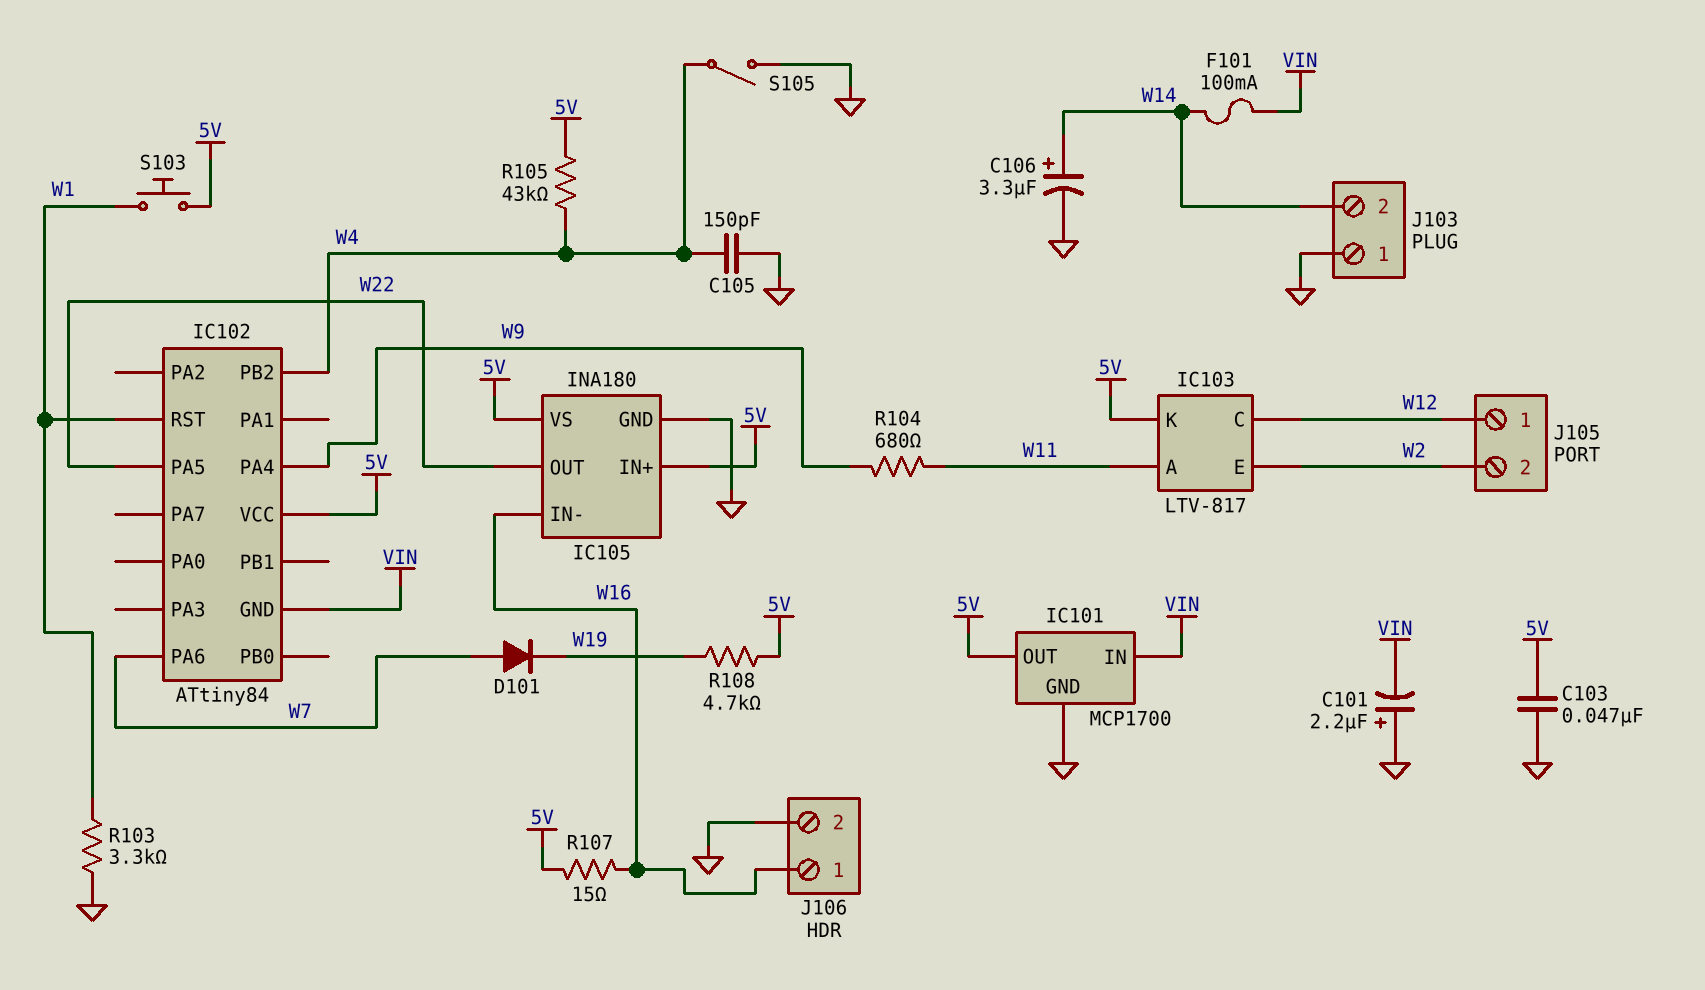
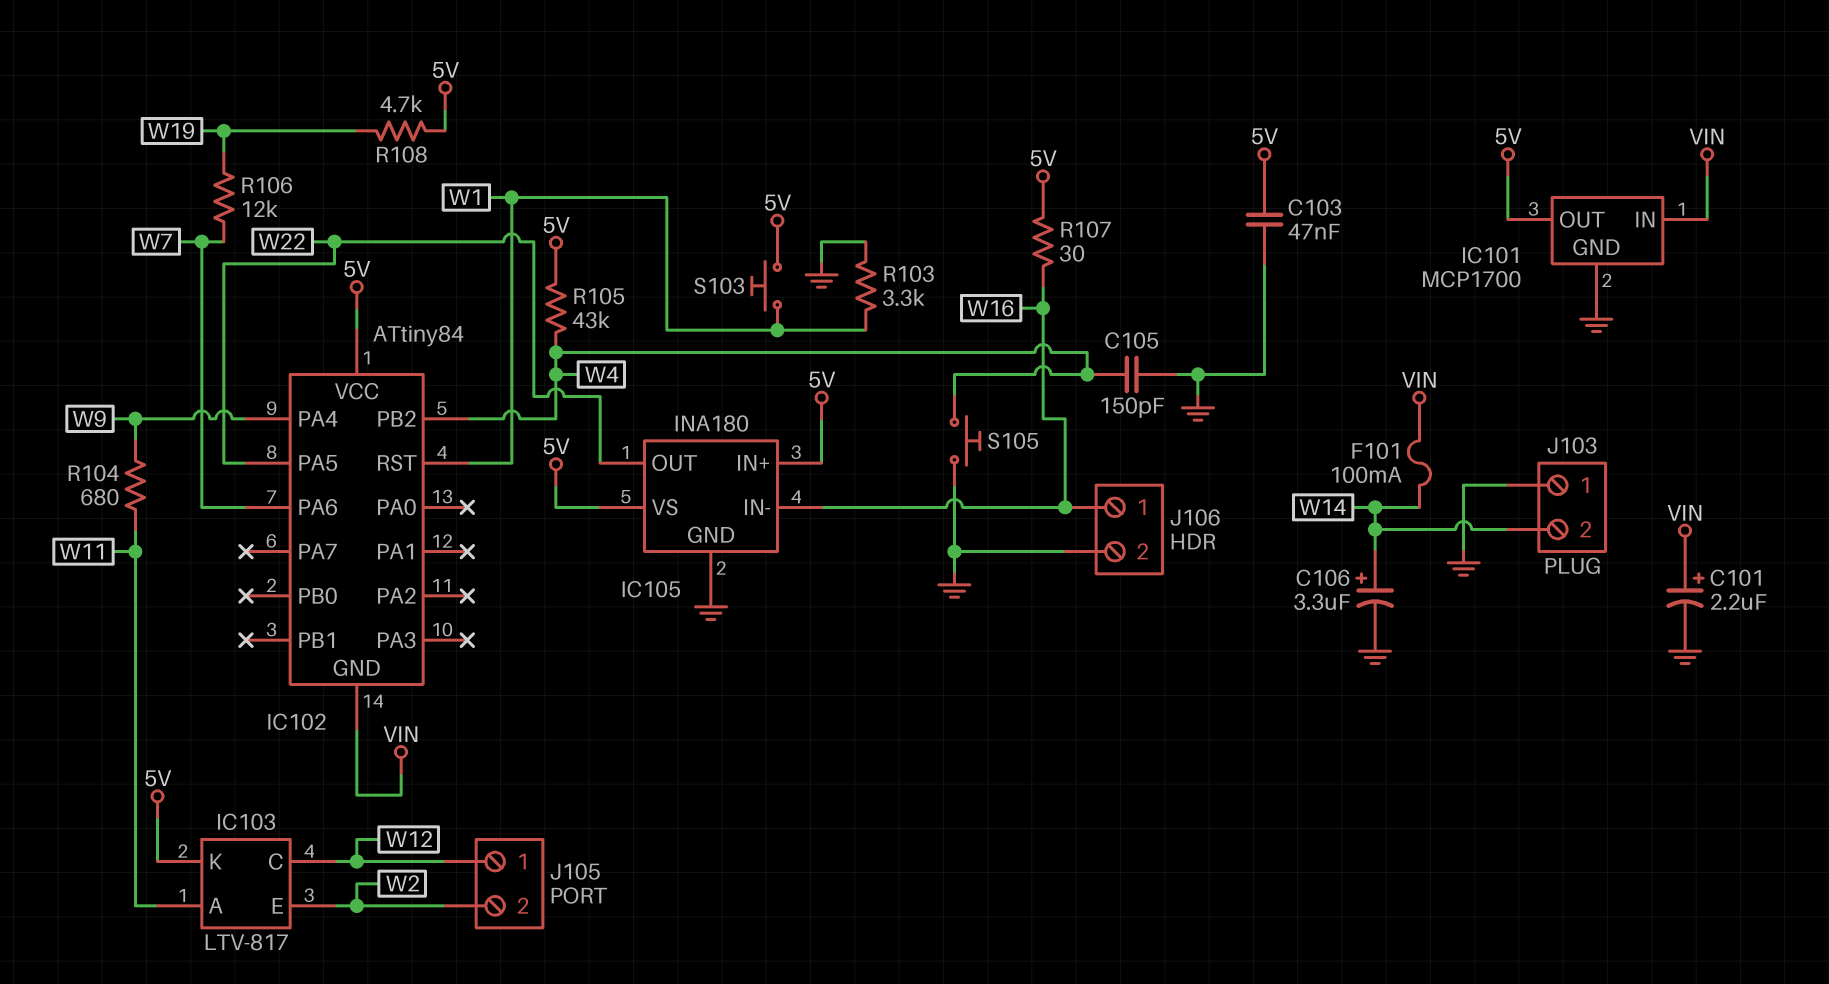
C101: 2.2uF (plus GND, minus VIN) -> 2.2uF (plus VIN, minus GND)
D101: diode (A W7, K W19) -> none
R106: none -> 12k (W7, W19)
R107: 15 (5V, W16) -> 30 (5V, W16)
S105: switch (GND, W4) -> button (GND, W4)

